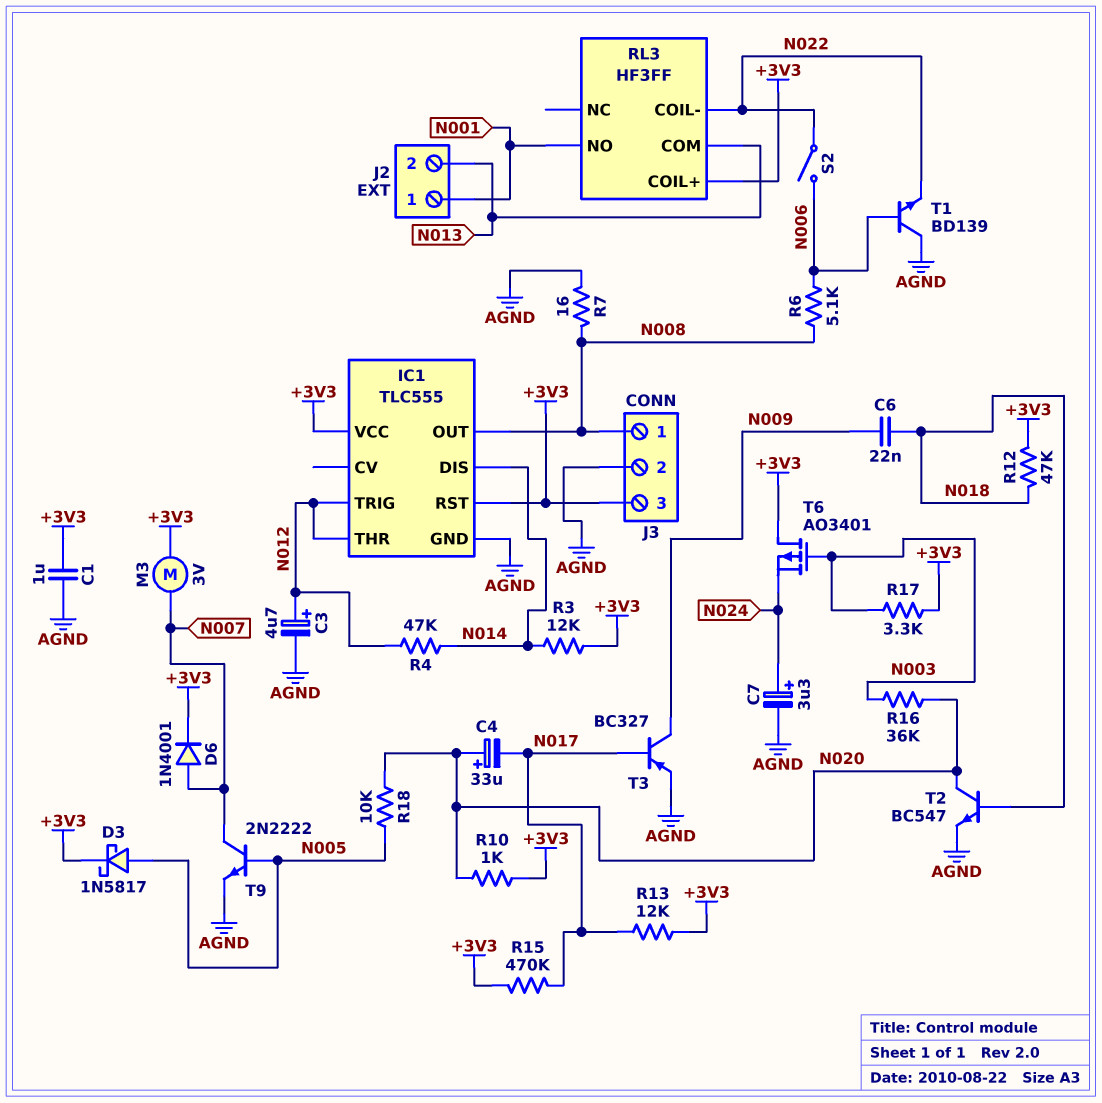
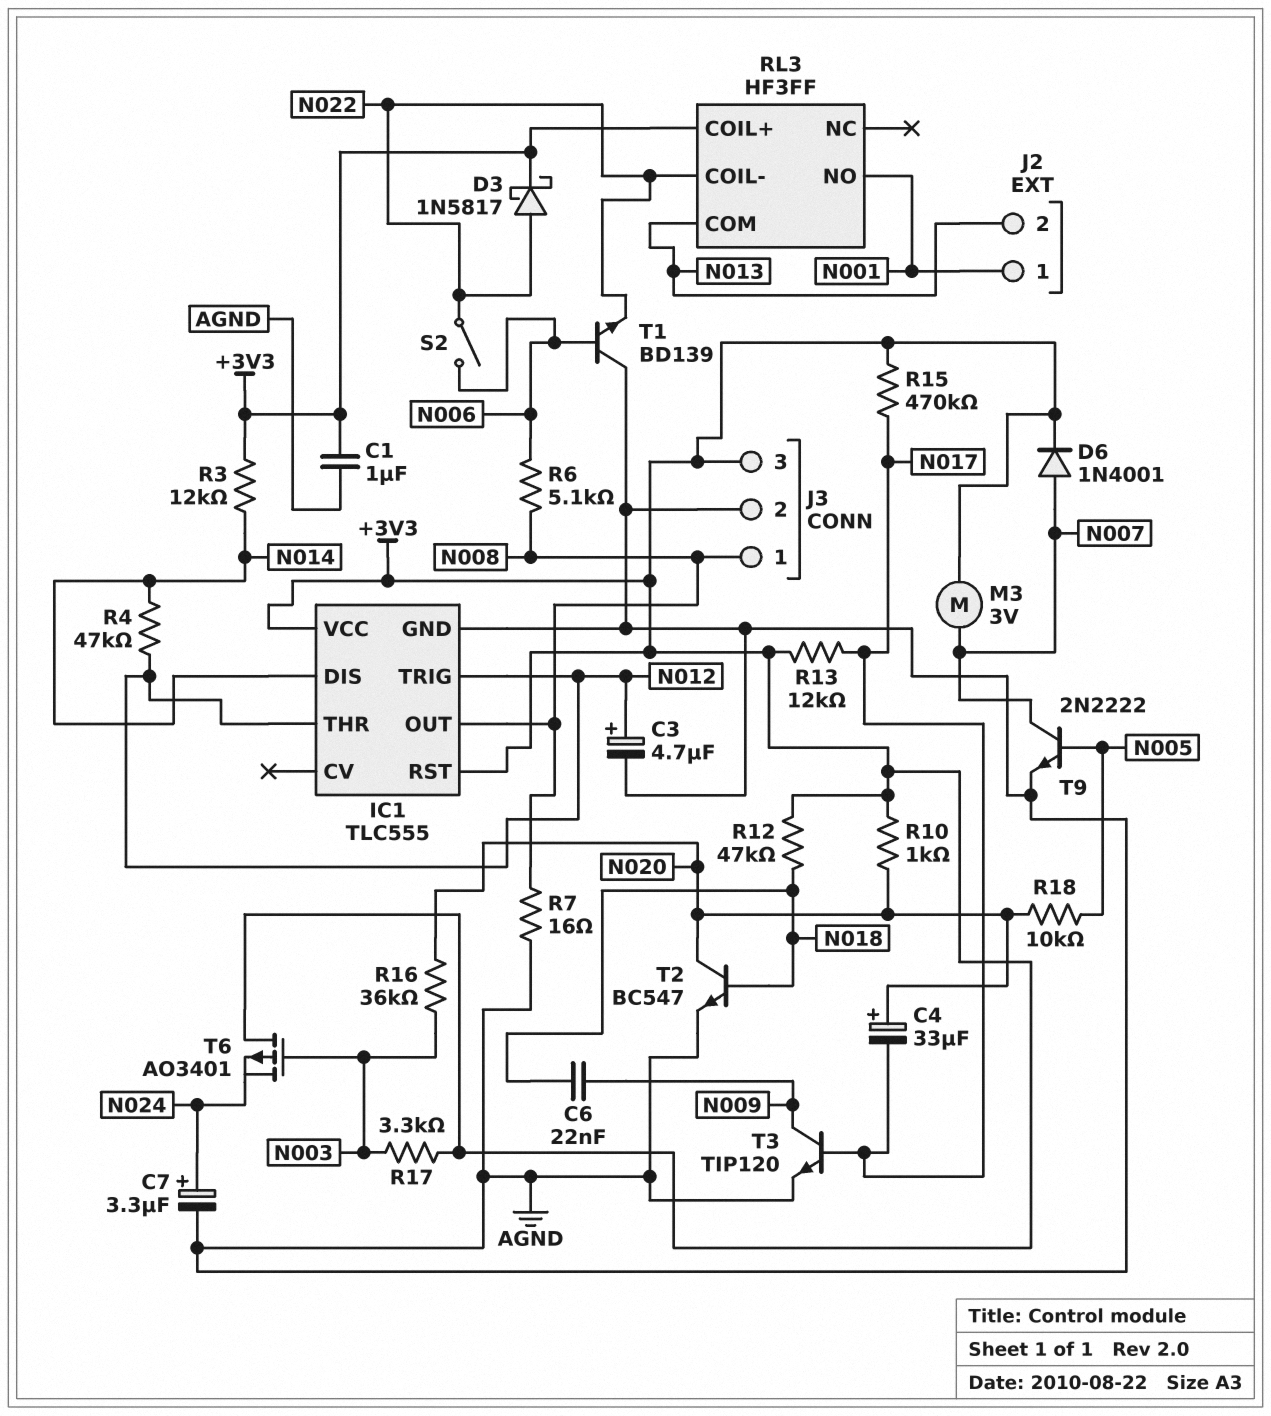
D3: schottky 1N5817 (A N005, K +3V3) -> schottky 1N5817 (A N022, K +3V3)
T3: PNP BC327 (B N017, C N009, E AGND) -> NPN TIP120 (B N017, C N009, E AGND)

